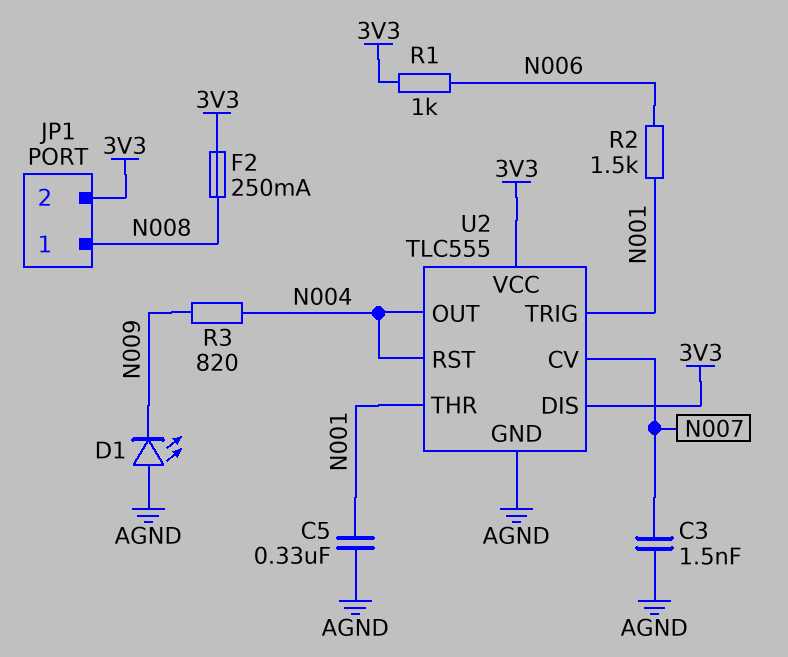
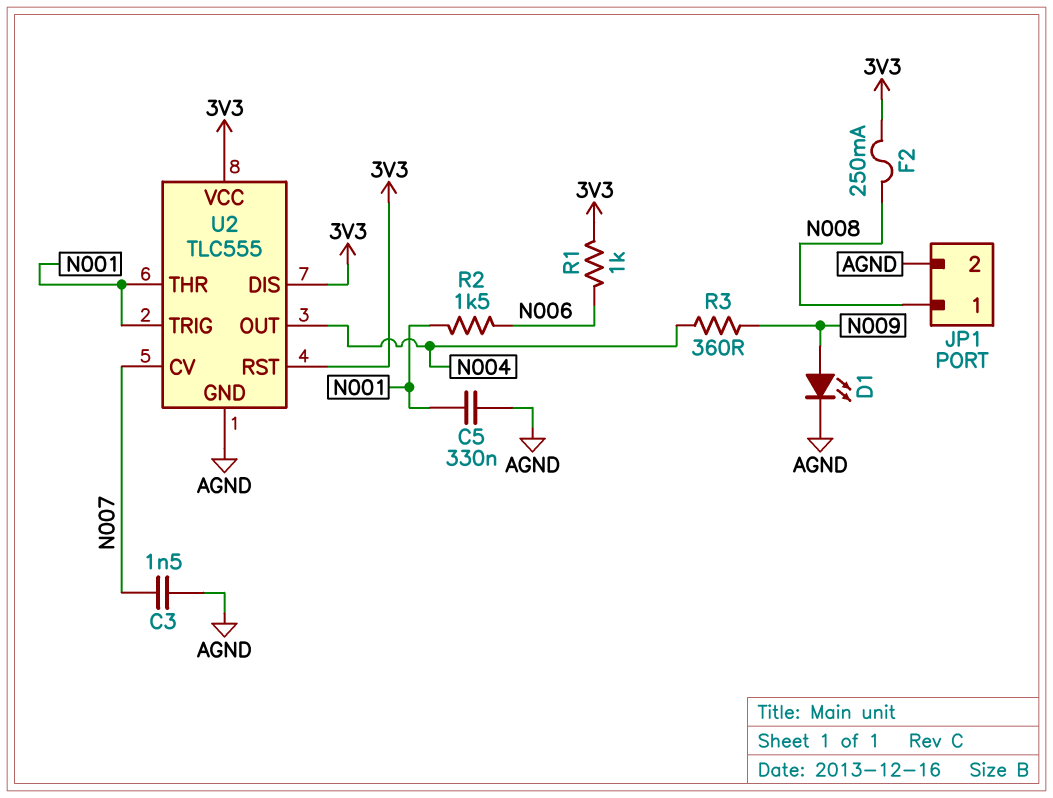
D1: LED (A AGND, K N009) -> LED (A N009, K AGND)
JP1 pin 2: 3V3 -> AGND
R3: 820 (N004, N009) -> 360 (N004, N009)
U2 pin RST: N004 -> 3V3

